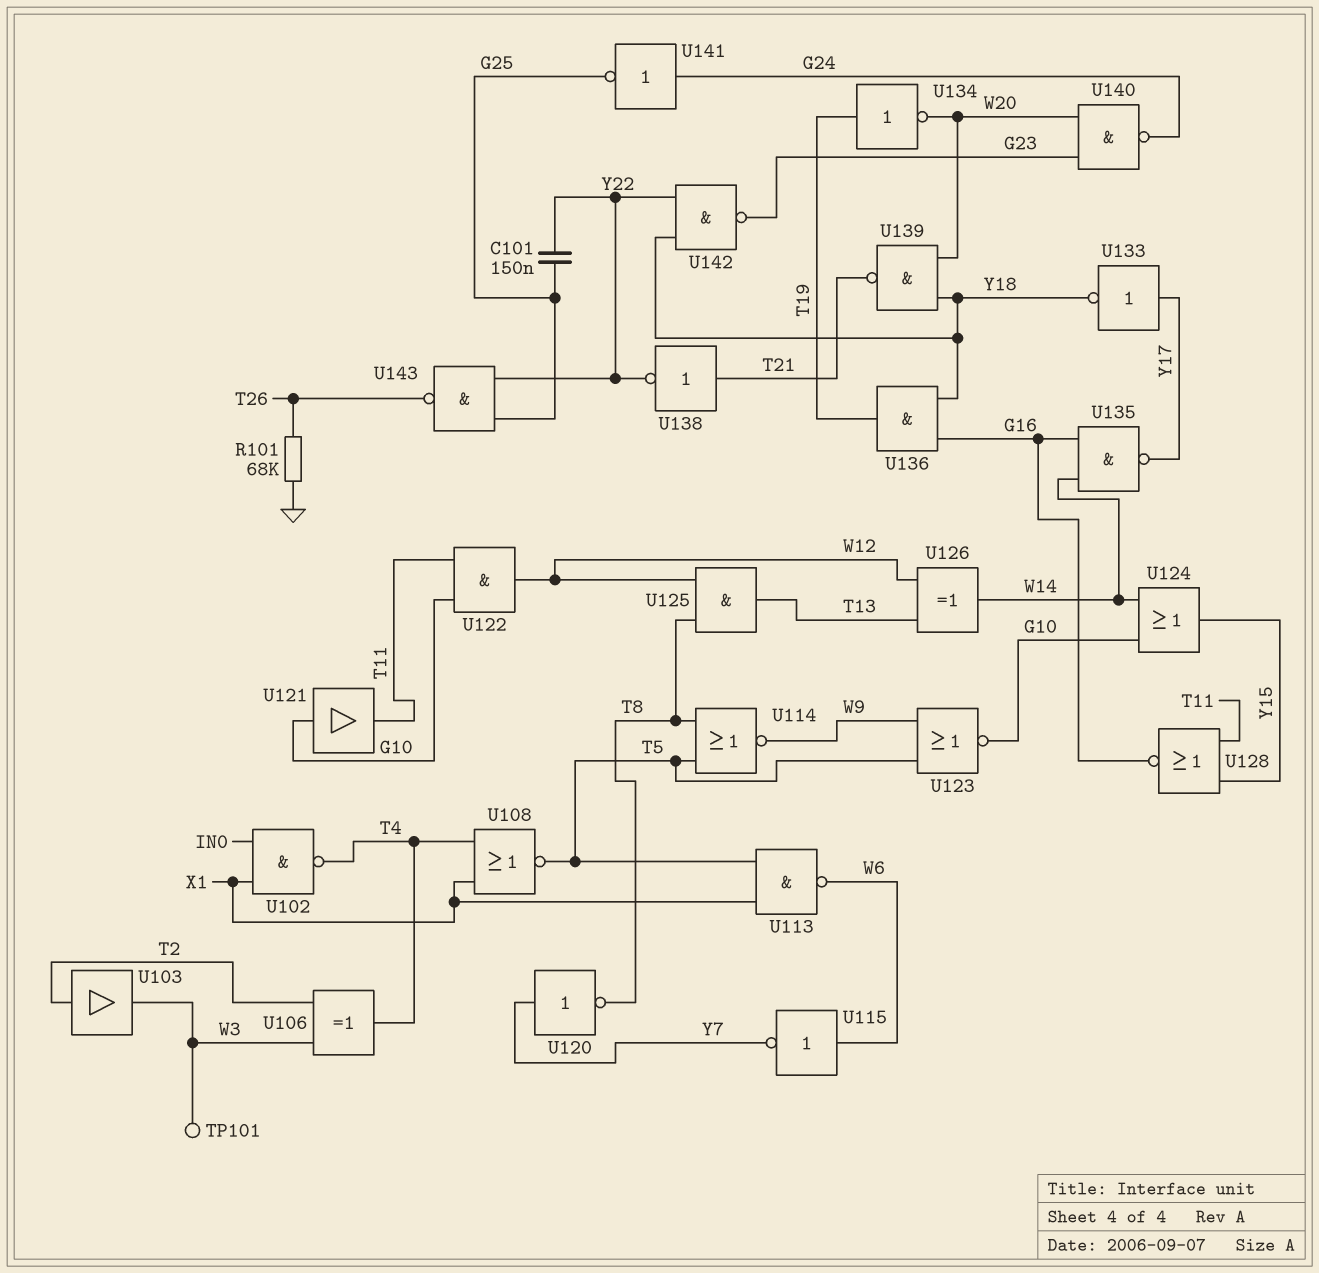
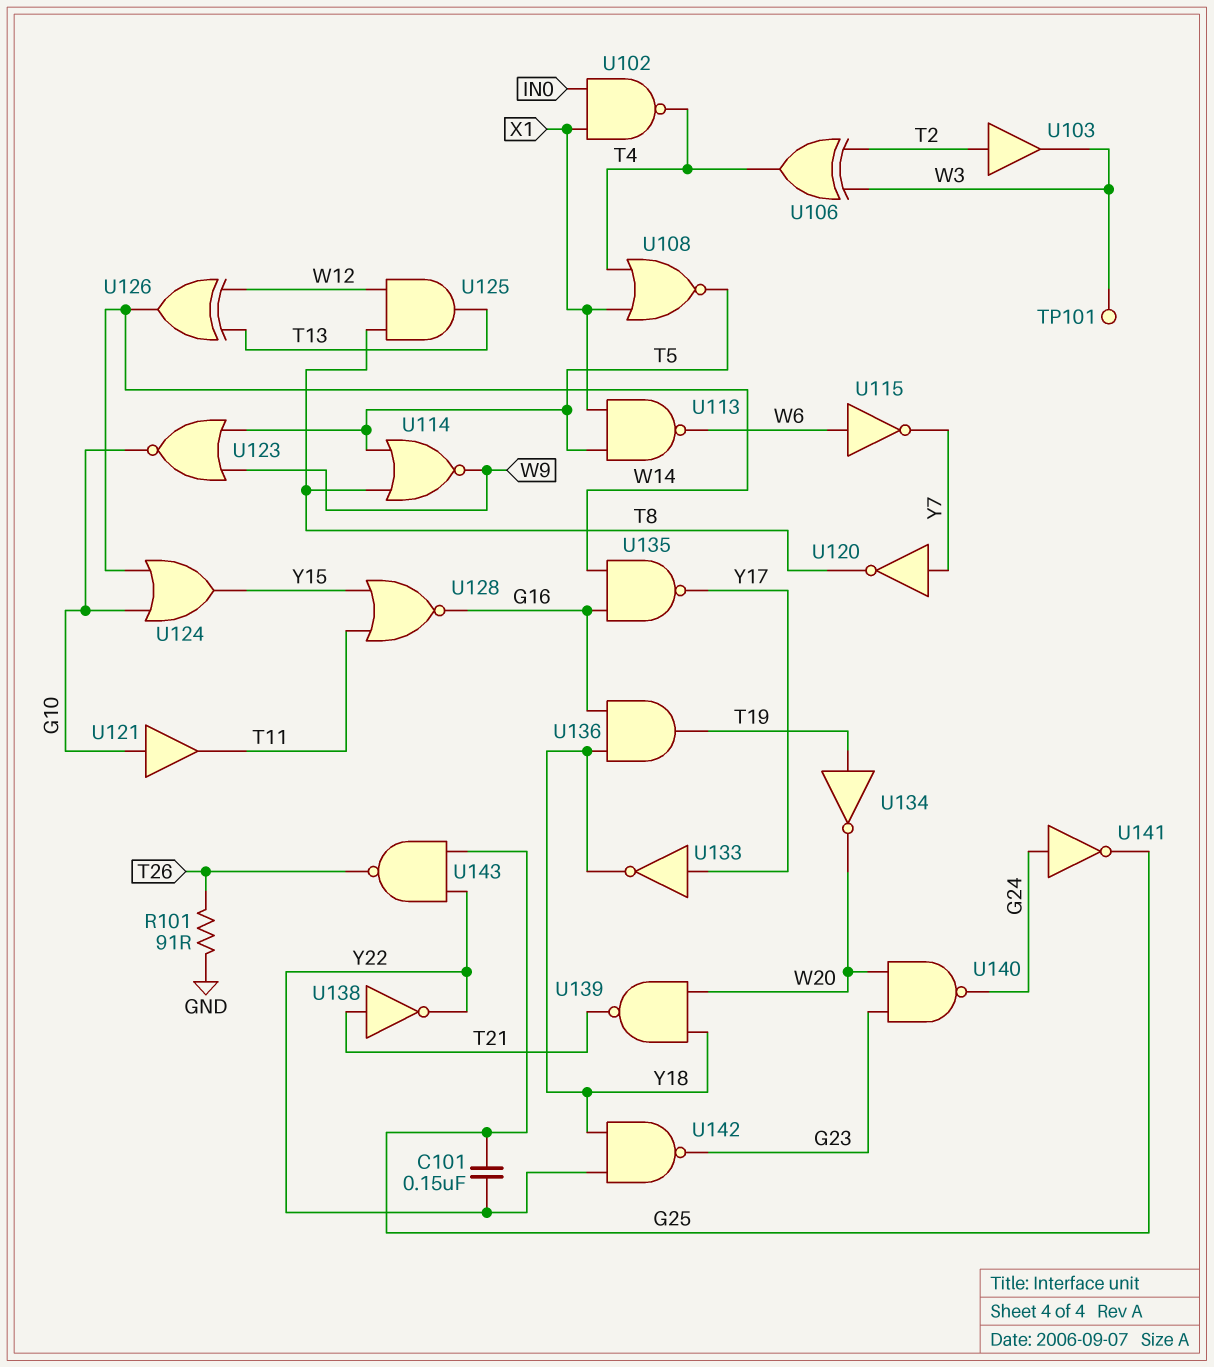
R101: 68k (GND, T26) -> 91 (GND, T26)
U122: AND (in G10, in T11, out W12) -> none

